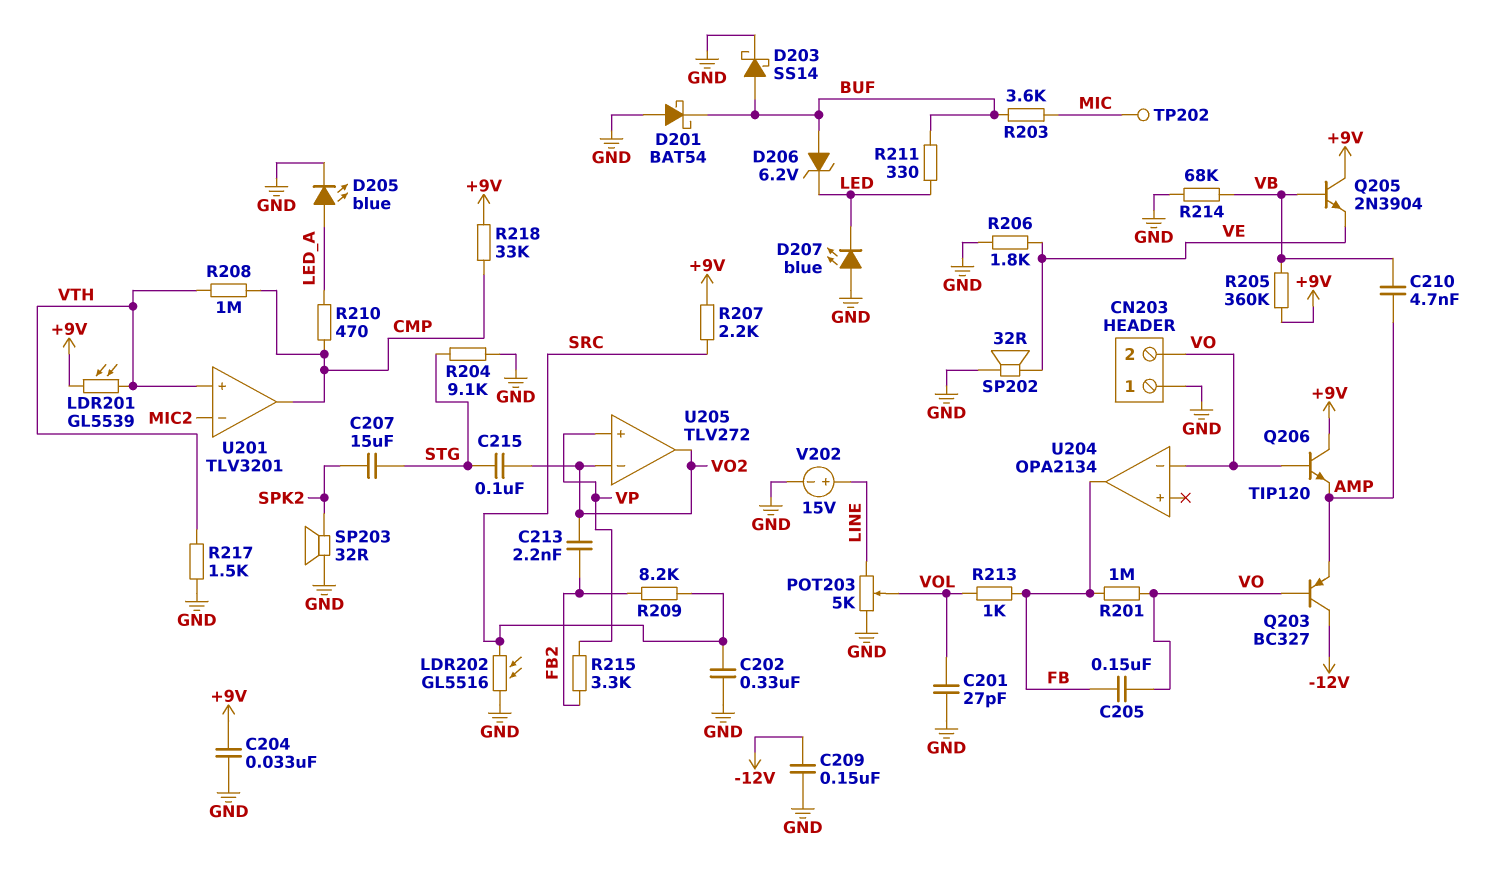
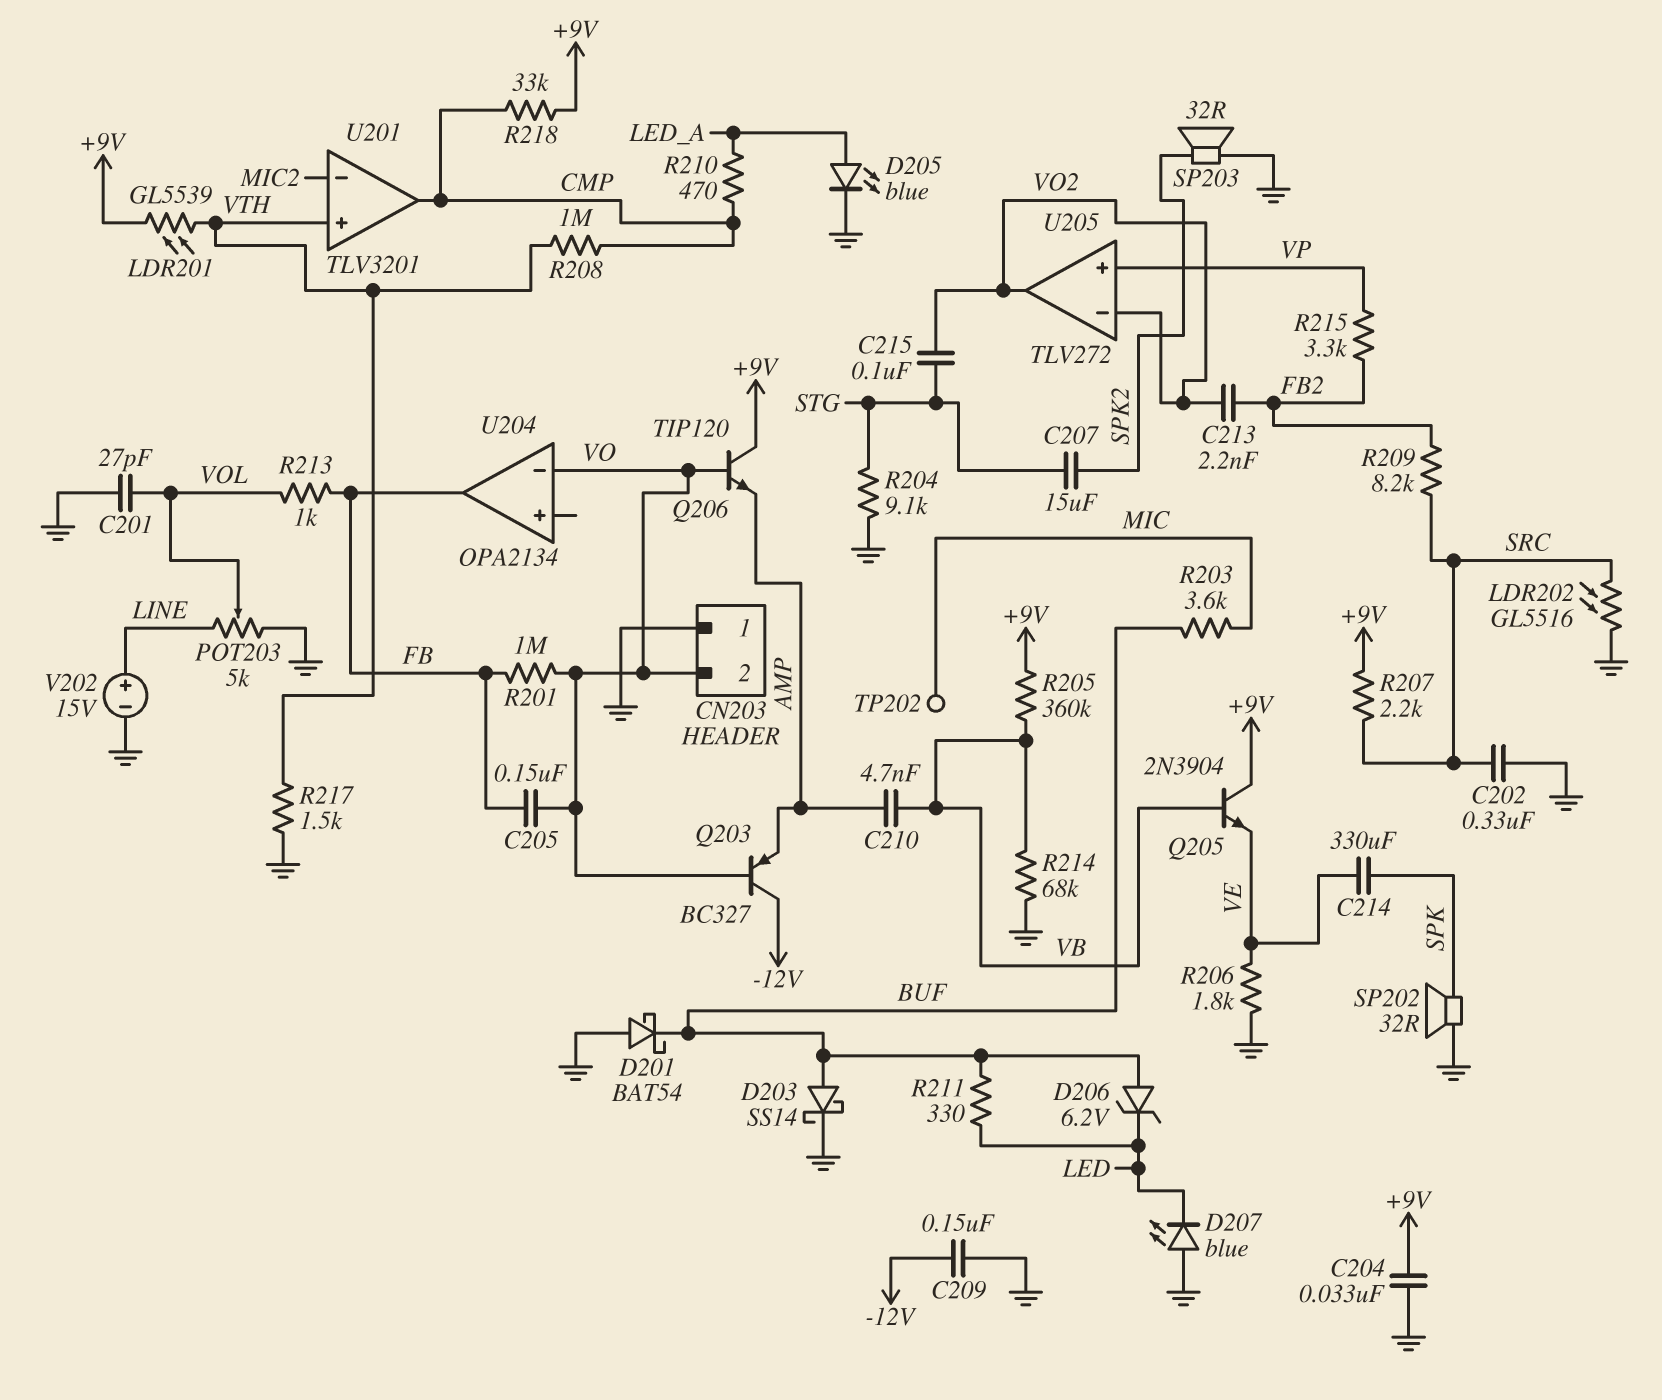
C214: none -> 330uF (SPK, VE)
SP202: speaker 32R (GND, VE) -> speaker 32R (GND, SPK)

